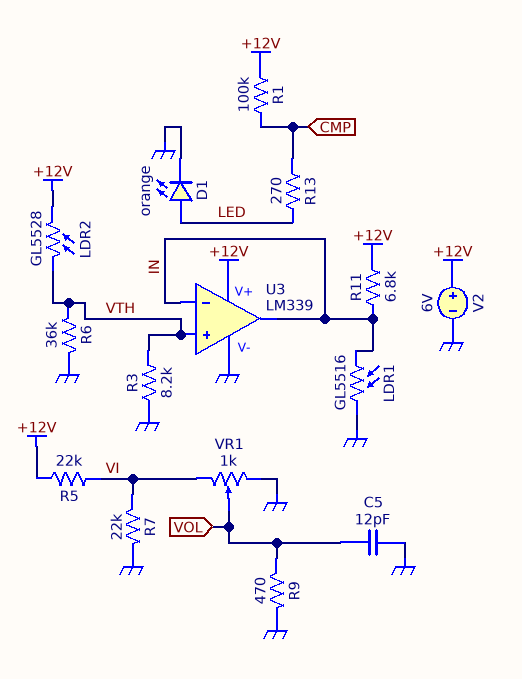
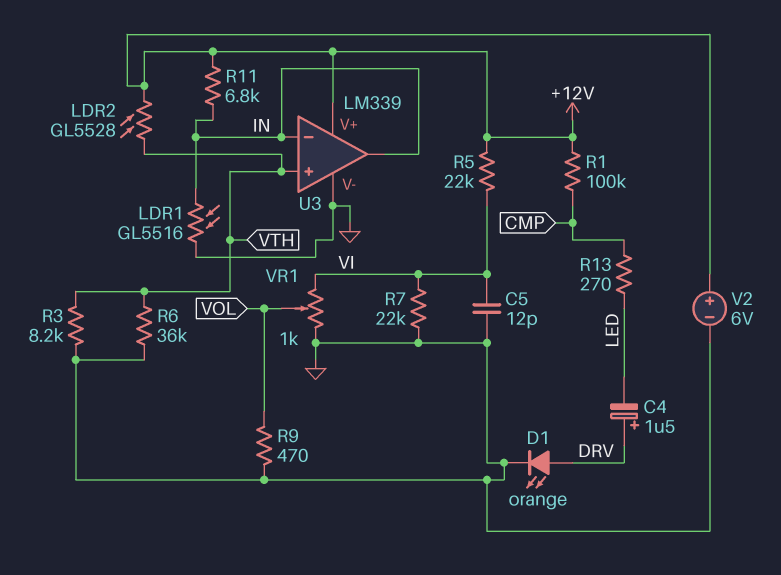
C4: none -> 1.5uF (plus DRV, minus LED)
C5: 12pF (GND, VOL) -> 12pF (GND, VI)
D1: LED orange (A LED, K GND) -> LED orange (A DRV, K GND)

